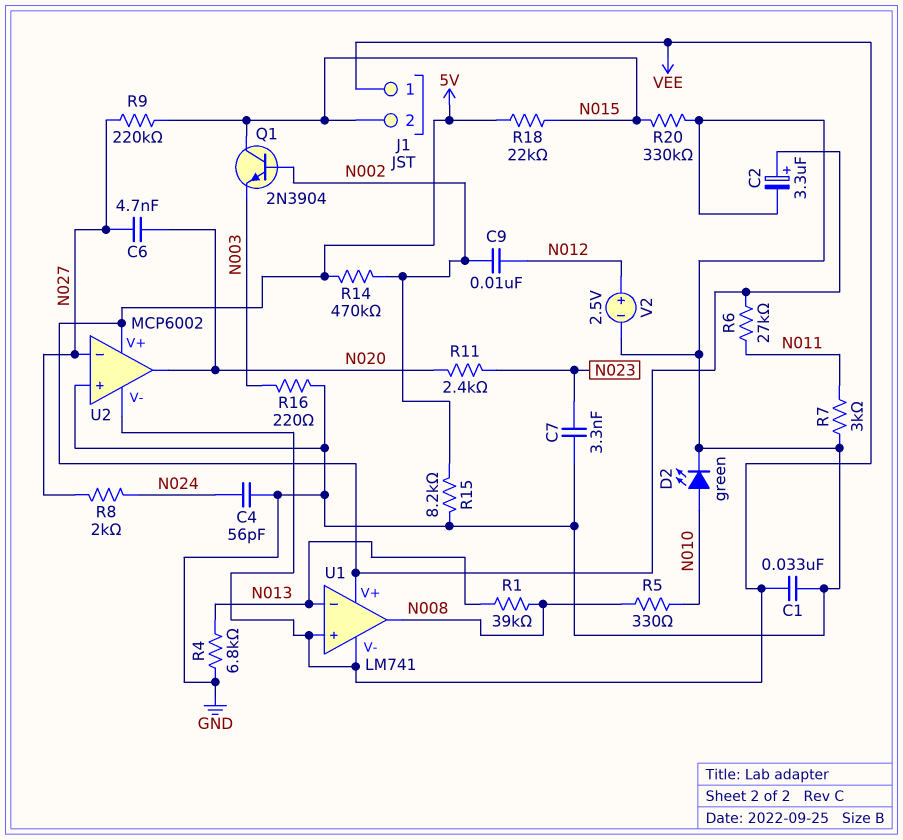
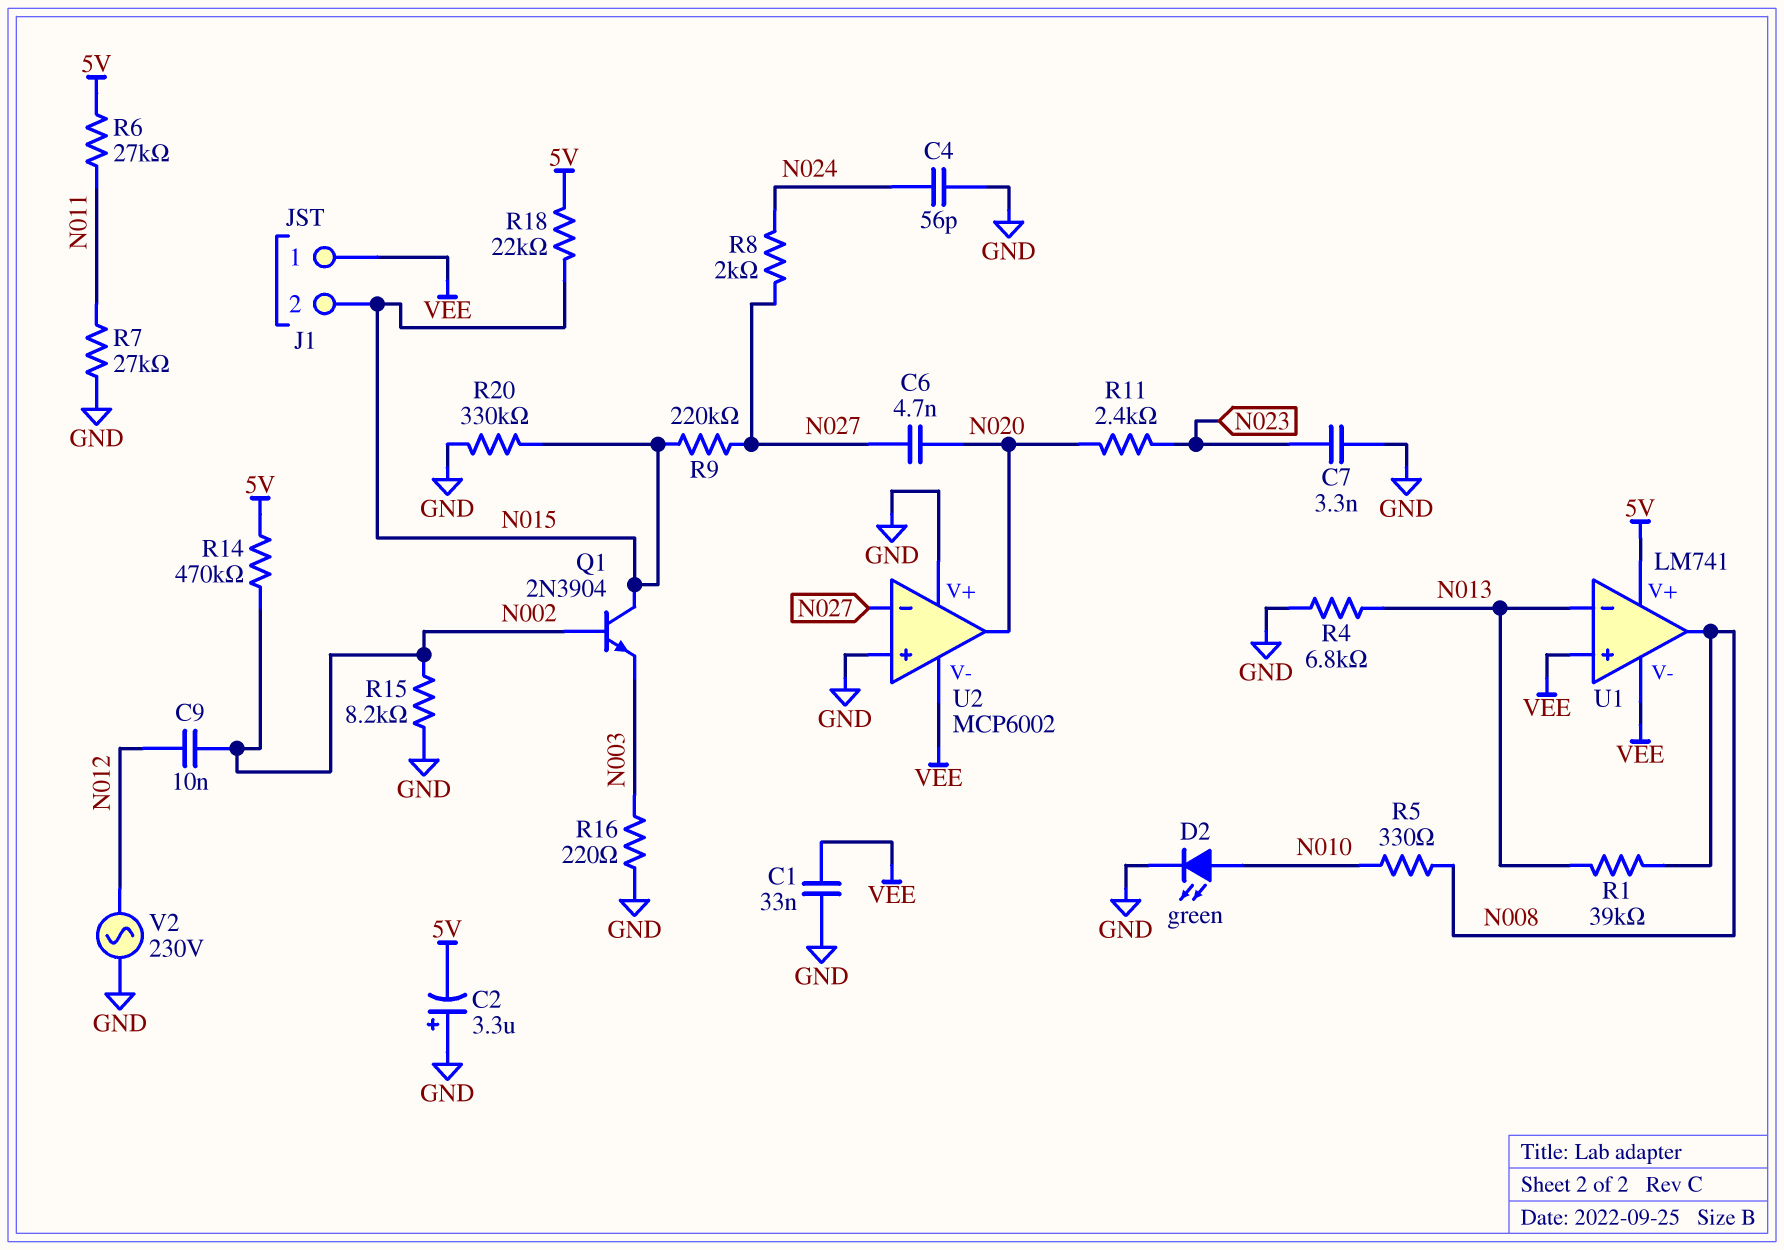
C2: 3.3uF (plus 5V, minus GND) -> 3.3uF (plus GND, minus 5V)
R7: 3k (GND, N011) -> 27k (GND, N011)
U2 pin V+: 5V -> GND
V2: 2.5V (plus N012, minus GND) -> AC 230V (GND, N012)

